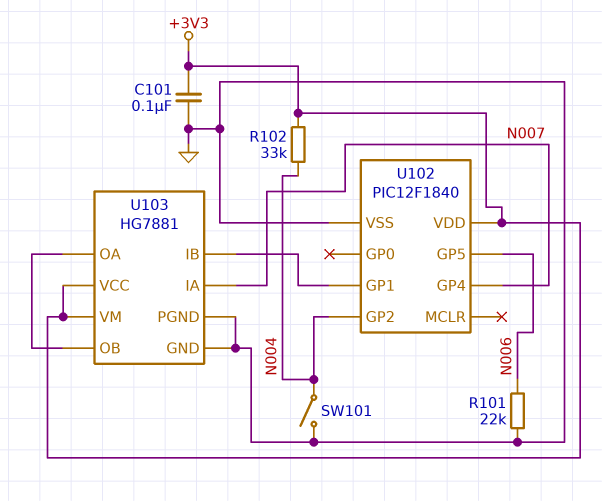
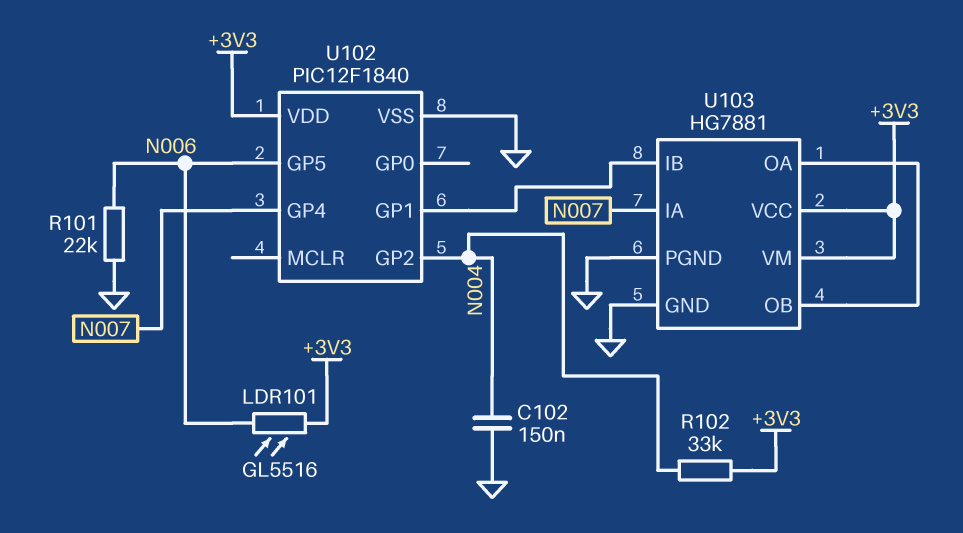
C101: 100nF (+3V3, GND) -> none
C102: none -> 150nF (GND, N004)
LDR101: none -> GL5516 (+3V3, N006)
SW101: switch (GND, N004) -> none

